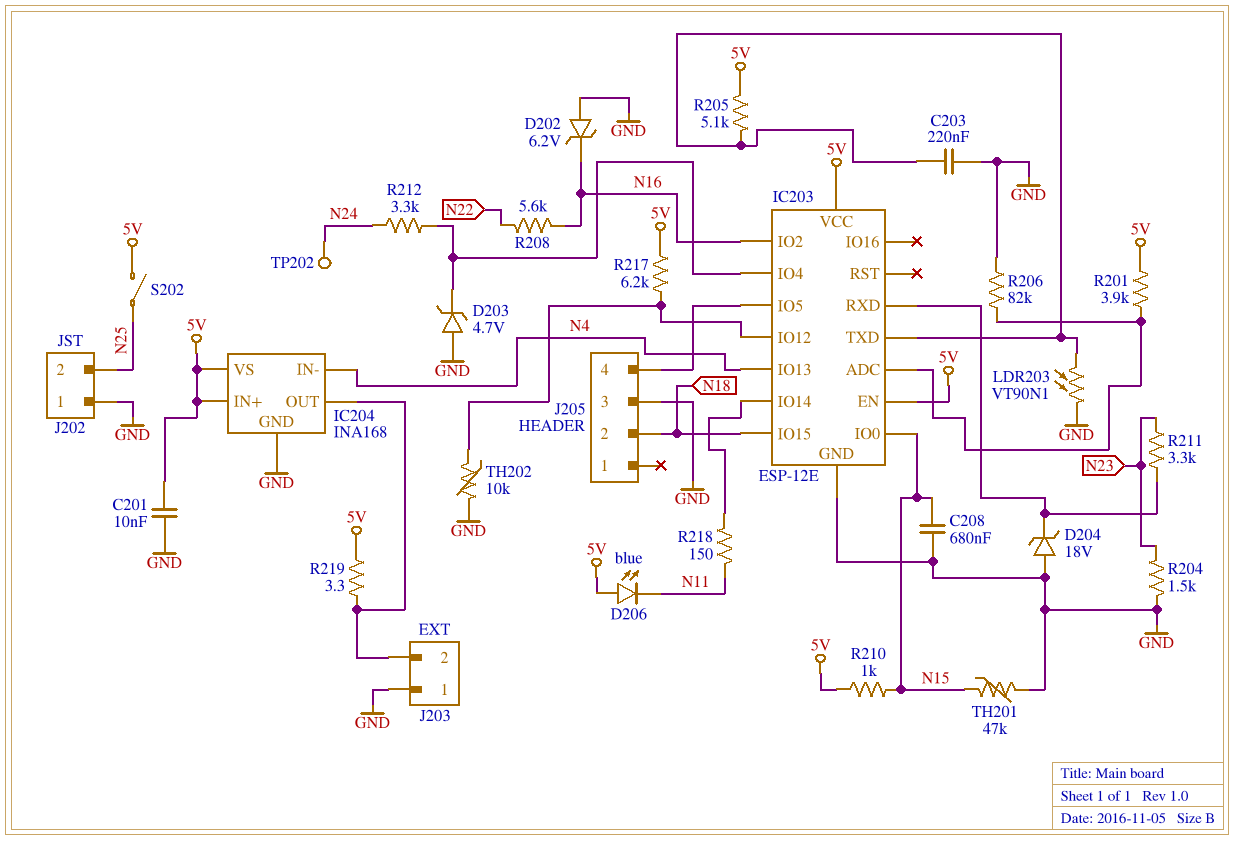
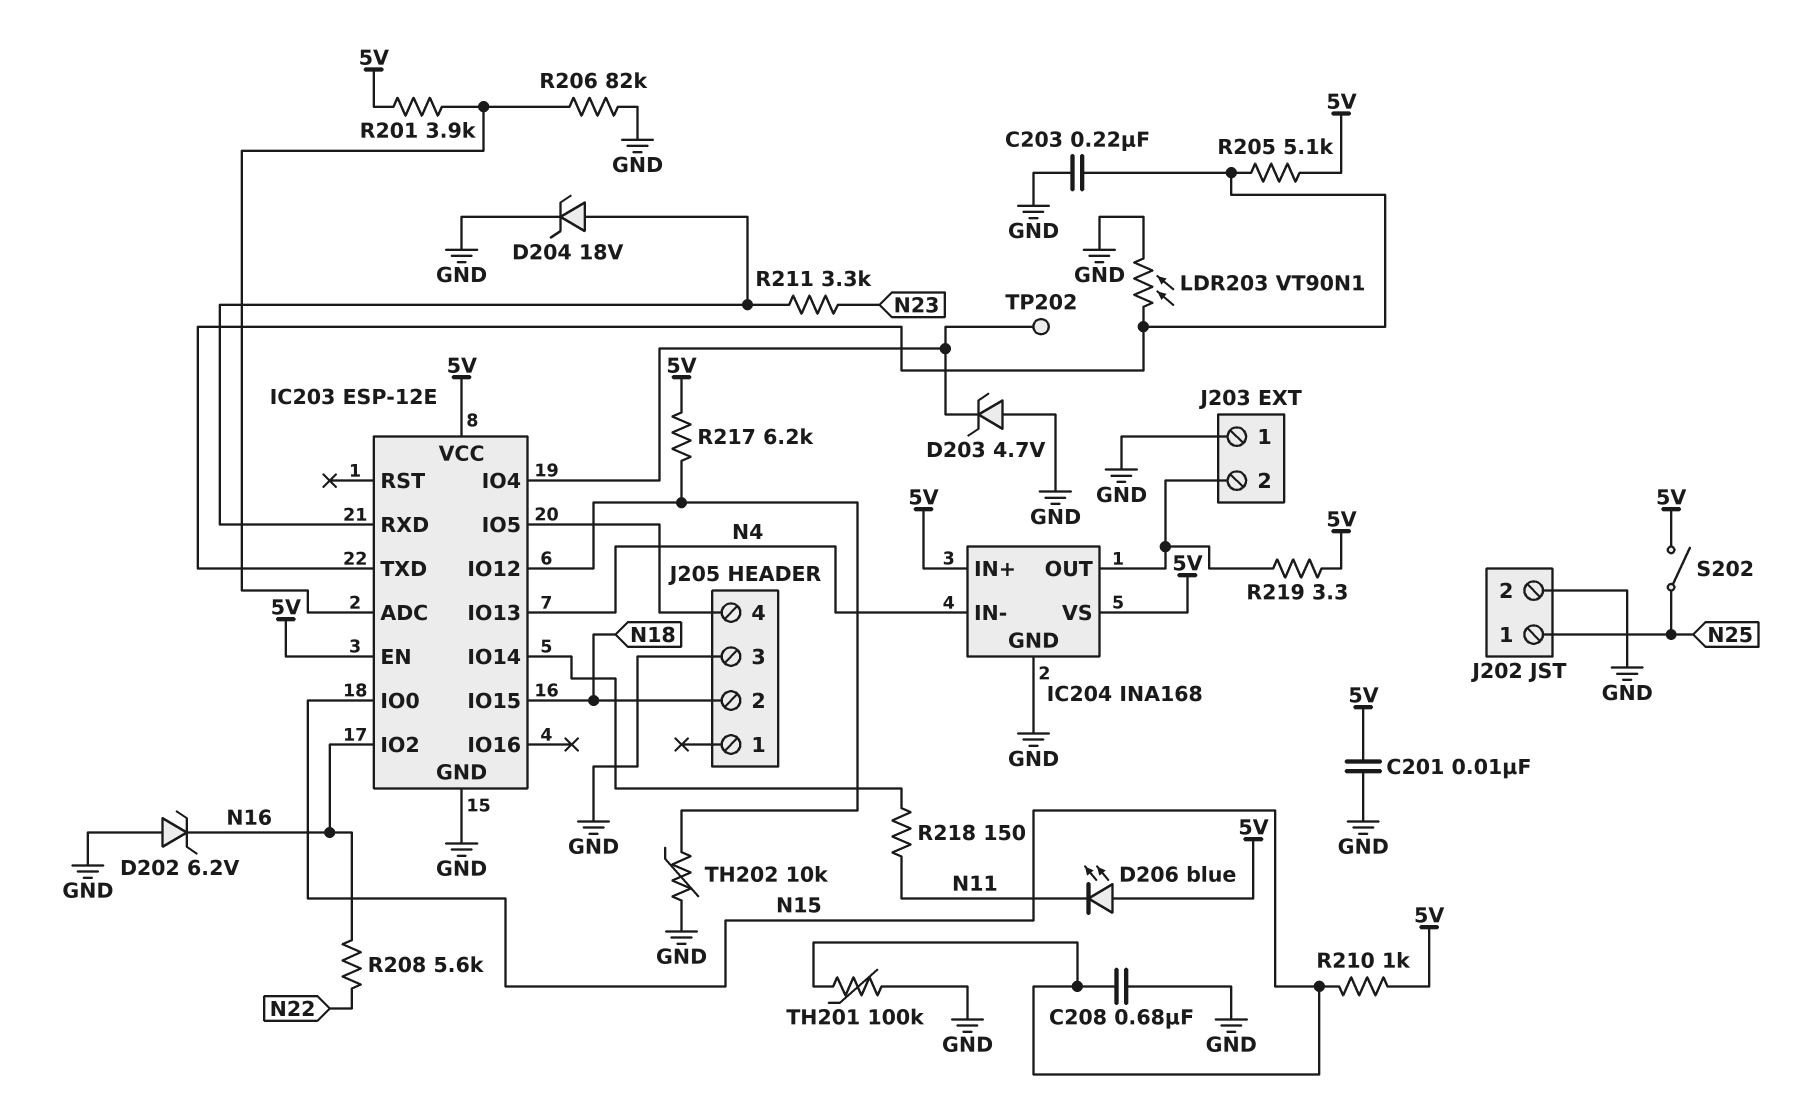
D204: zener 18V (A GND, K IC203/RXD) -> zener 18V (A IC203/RXD, K GND)
J202 pin 1: GND -> N25
J202 pin 2: N25 -> GND
R204: 1.5k (GND, N23) -> none
R212: 3.3k (IC203/IO4, N24) -> none
TH201: 47k (GND, N15) -> 100k (GND, N15)
TP202: test point (N24) -> test point (IC203/IO4)

